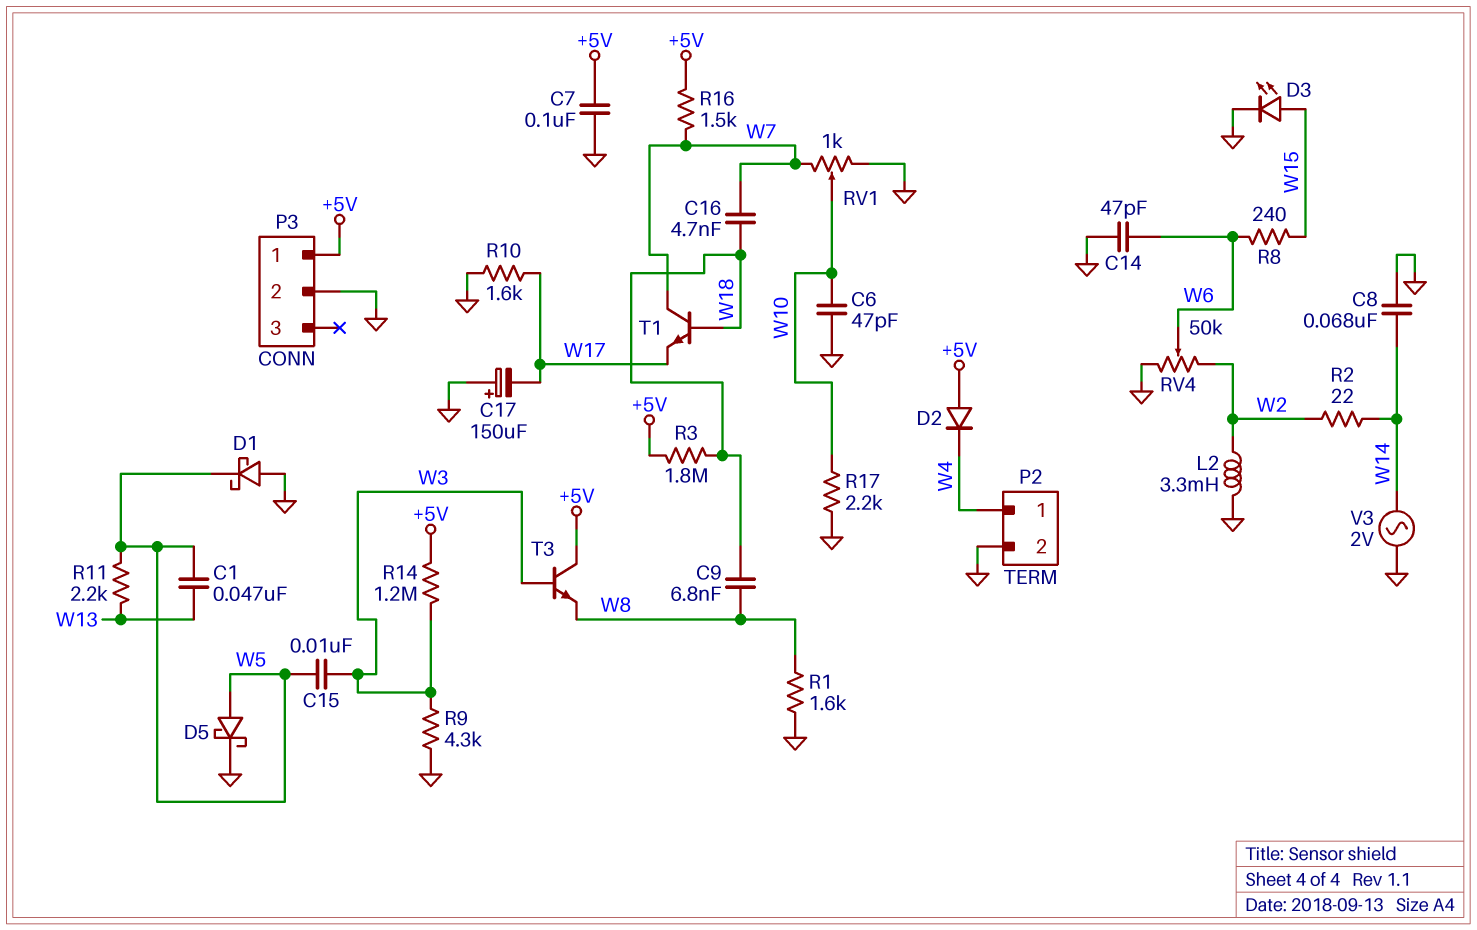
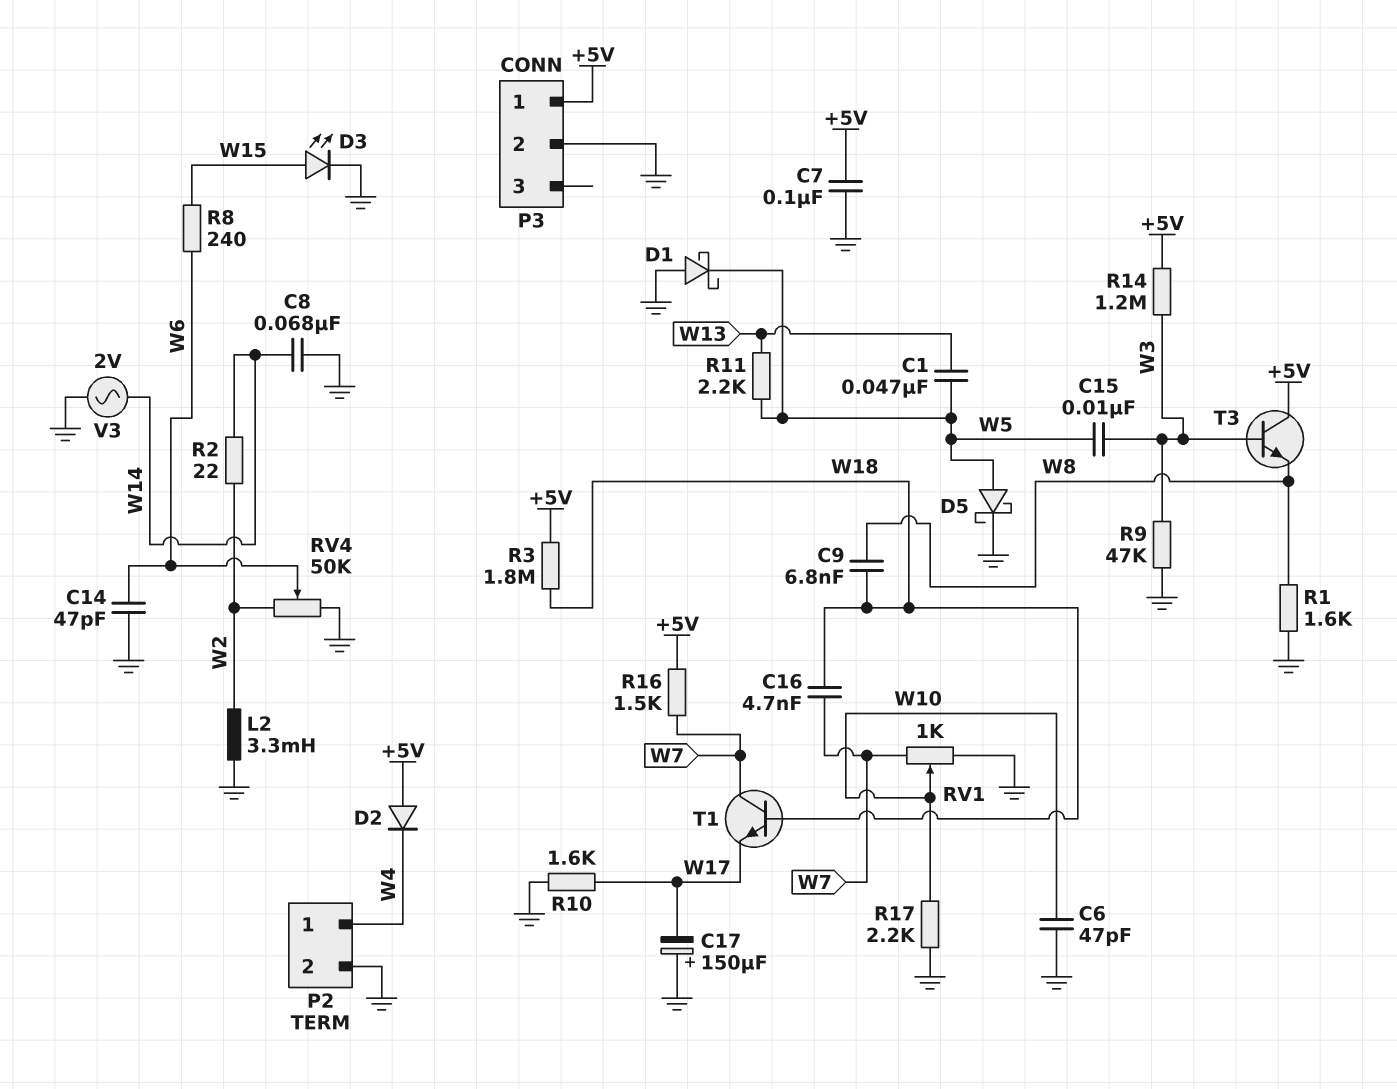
R9: 4.3k (GND, W3) -> 47k (GND, W3)

